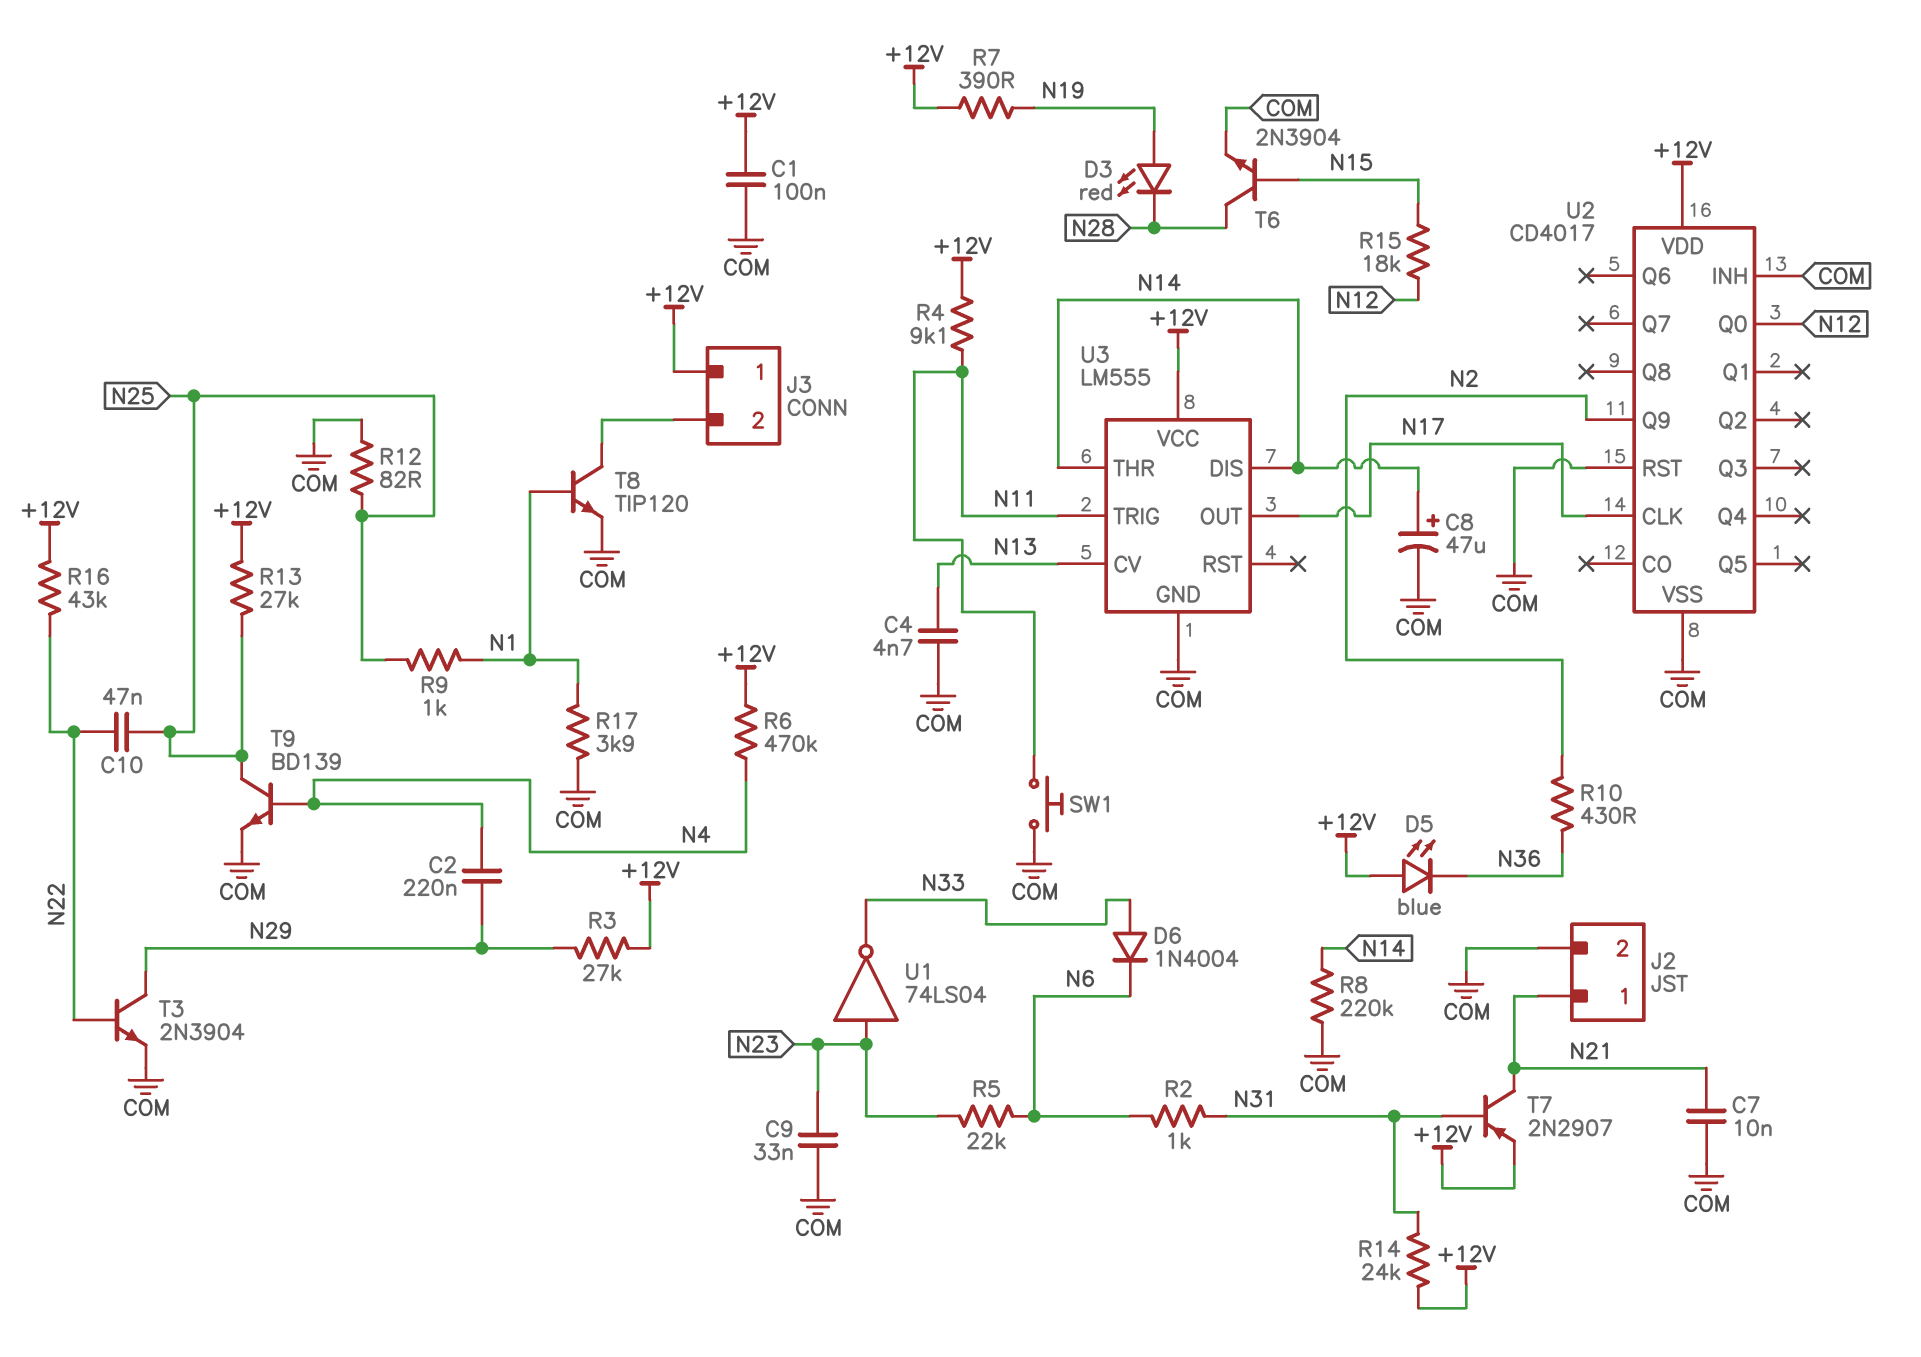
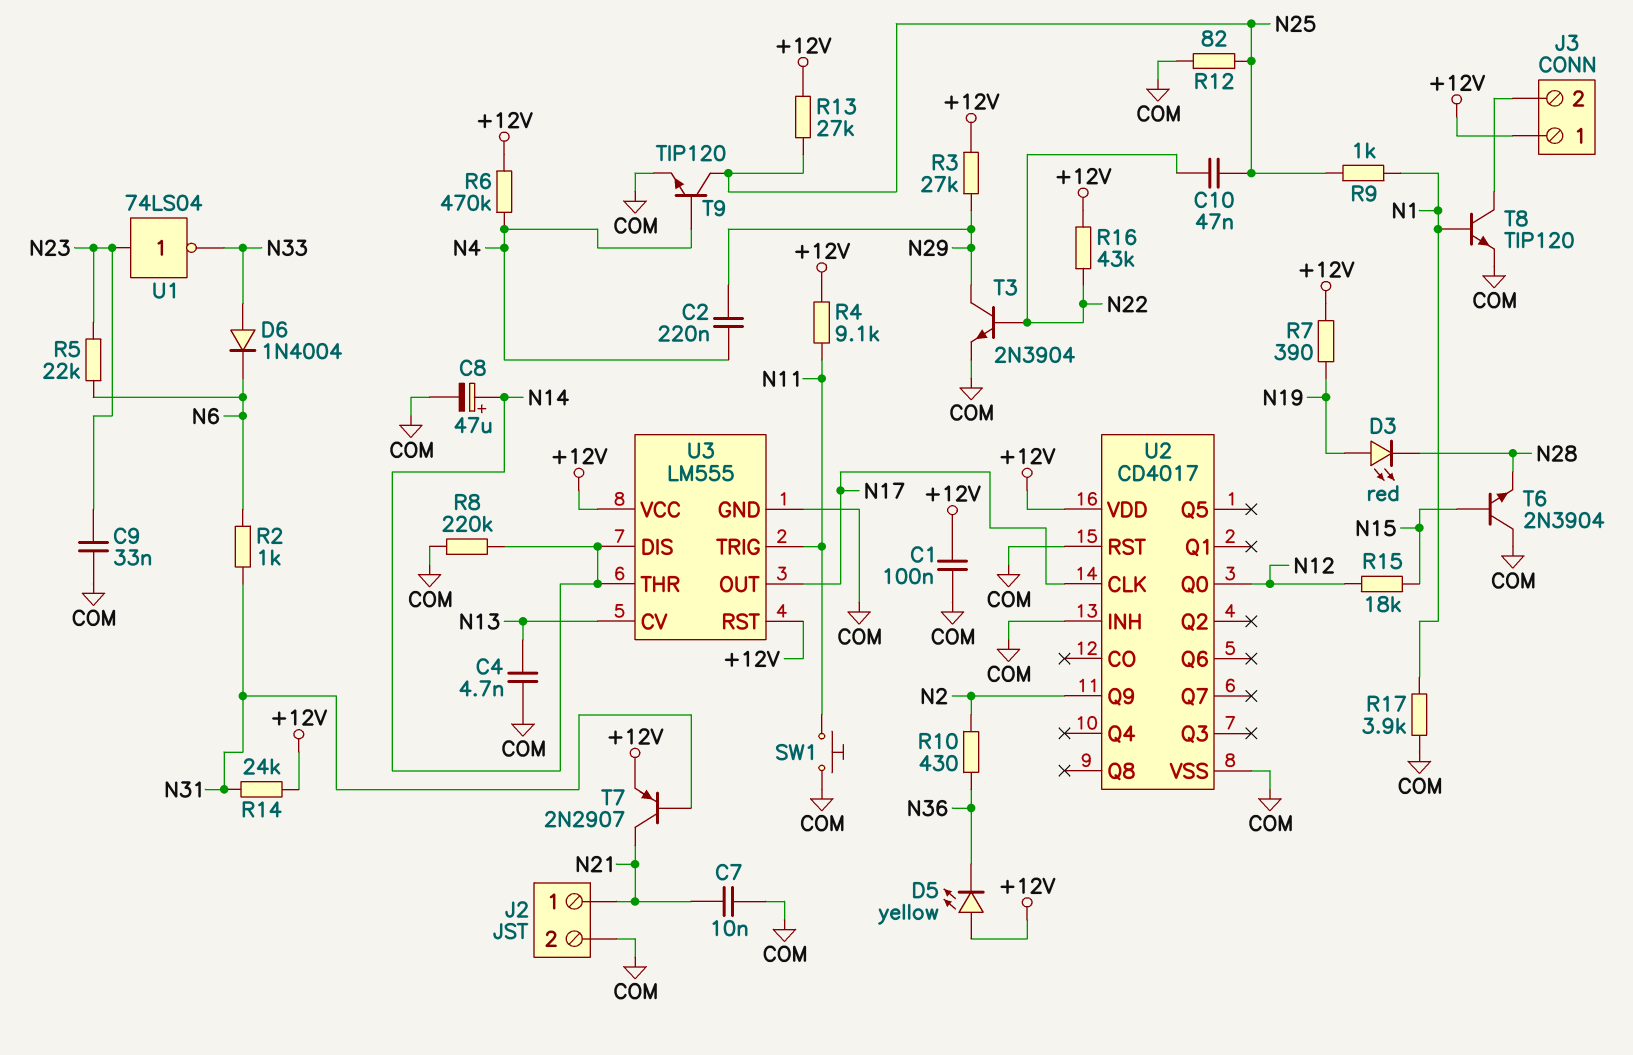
D5: LED blue (A +12V, K N36) -> LED yellow (A +12V, K N36)
T6: NPN 2N3904 (B N15, C N28, E COM) -> NPN 2N3904 (B N15, C COM, E N28)
T9: NPN BD139 (B N4, C N25, E COM) -> NPN TIP120 (B N4, C N25, E COM)
U3 pin RST: none -> +12V

